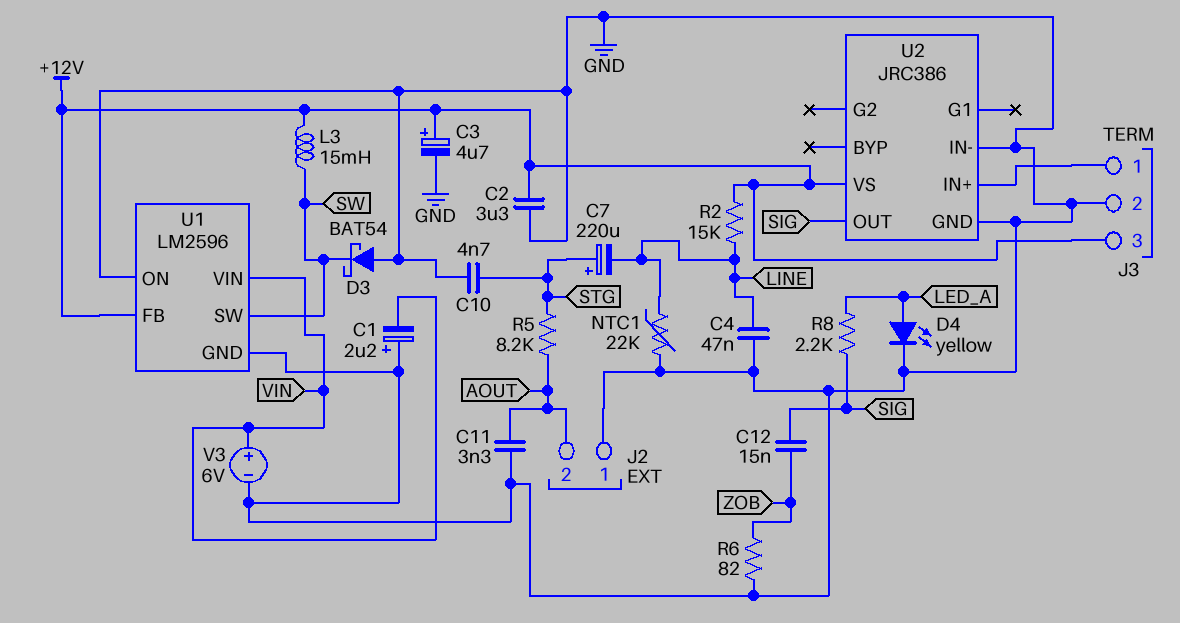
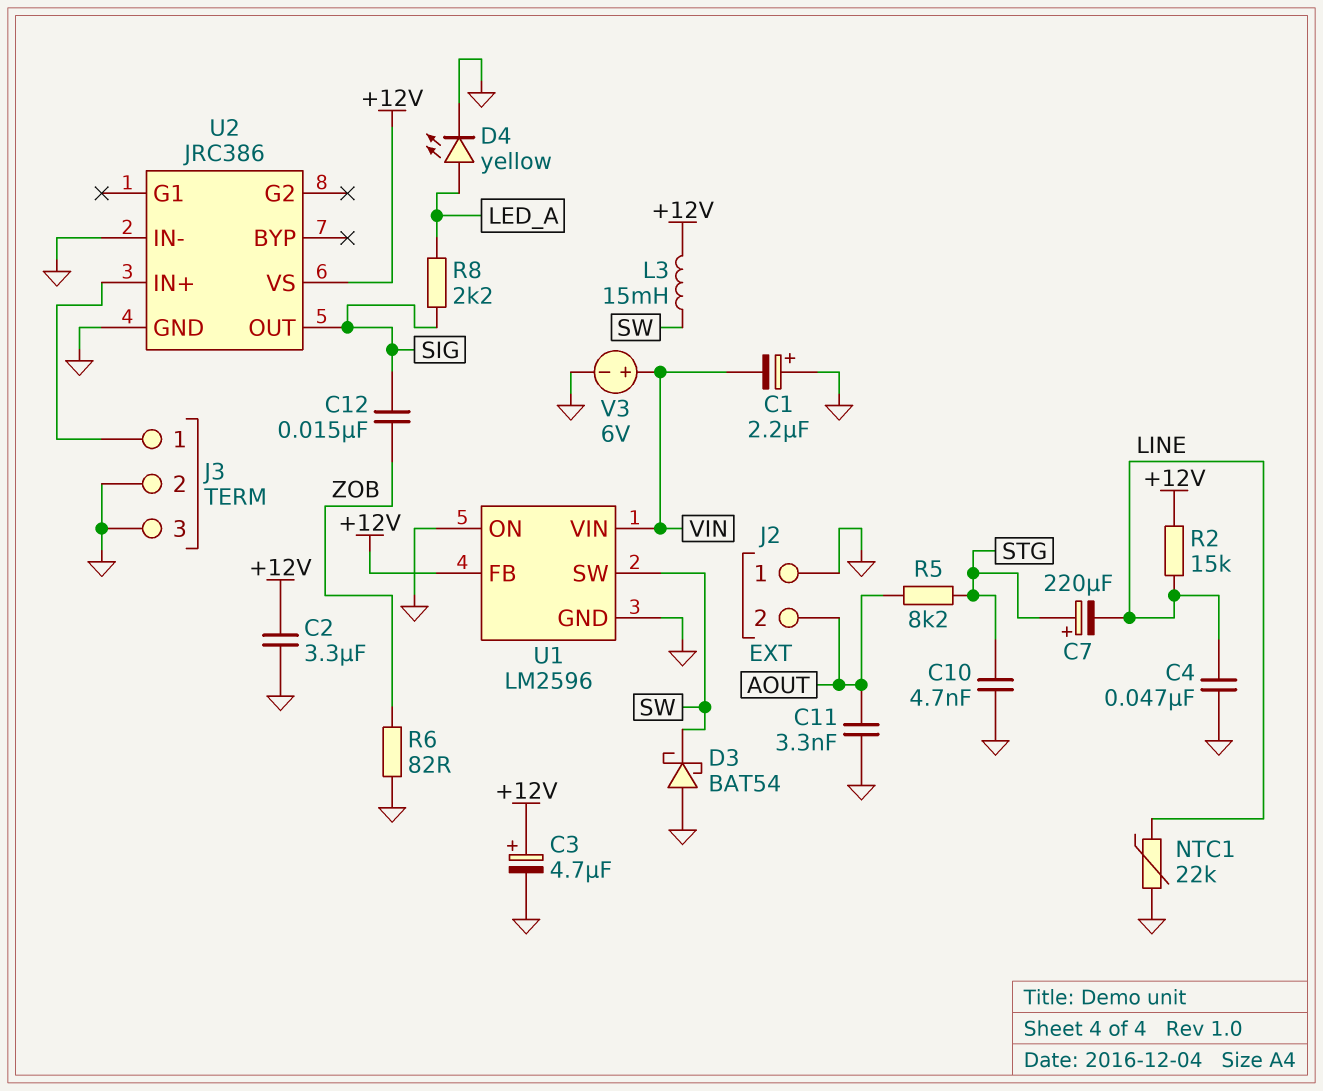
J3 pin 3: +12V -> GND

